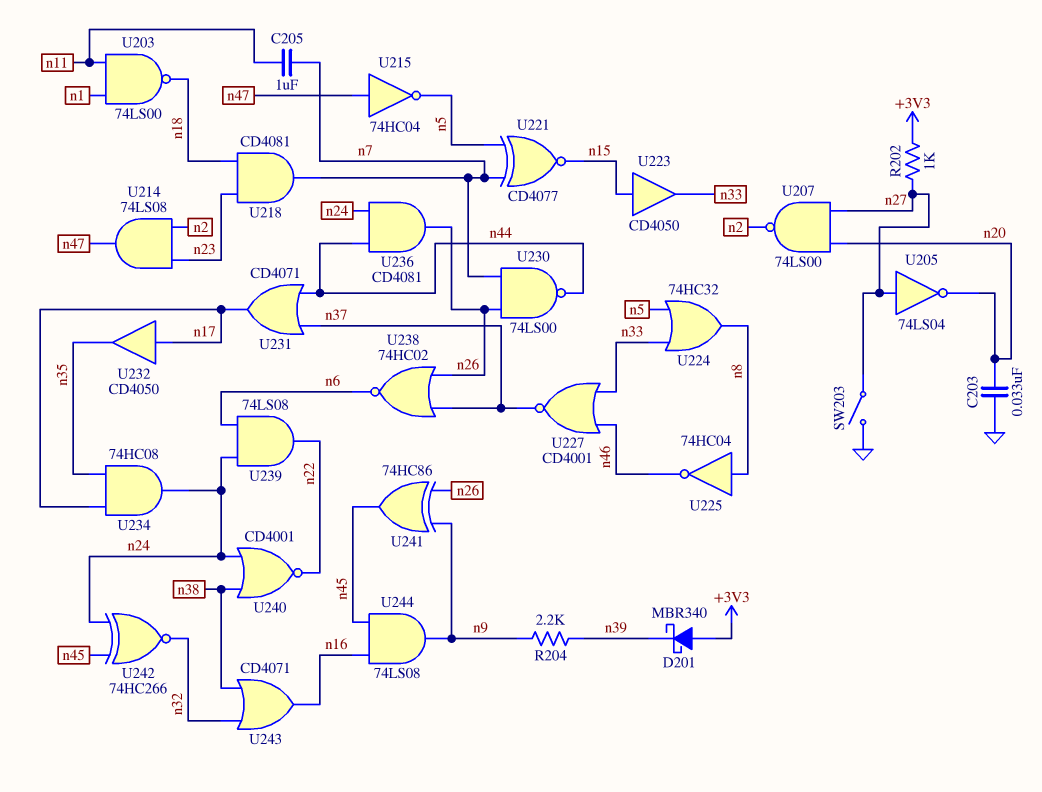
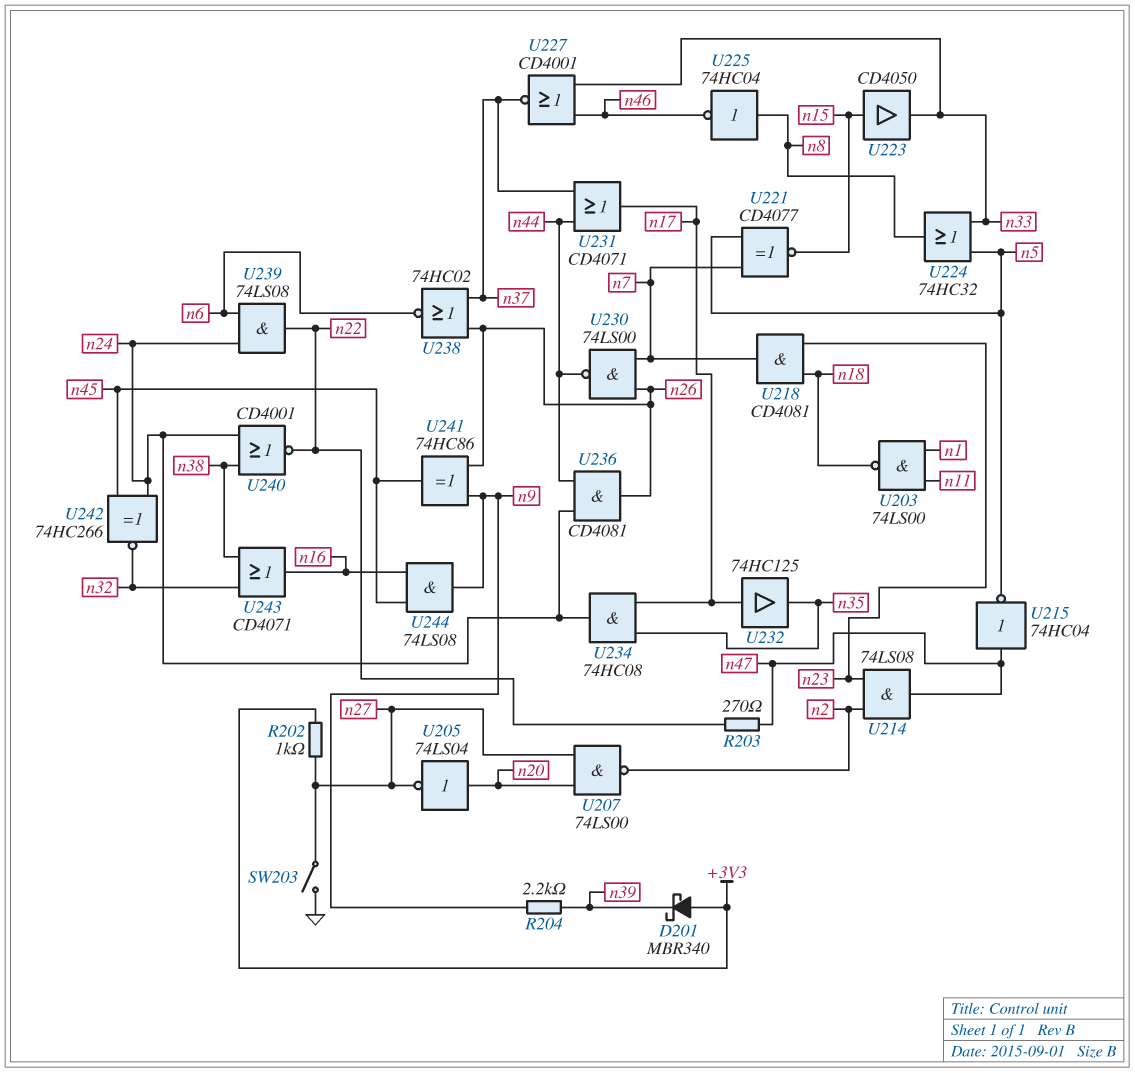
C203: 33nF (GND, n20) -> none
C205: 1uF (n7, n11) -> none
R203: none -> 270 (n22, n47)
U205: NOT 74LS04 (in n27, out n20) -> NOT 74LS04 (in n20, out n27)
U232: buffer CD4050 (in n17, out n35) -> buffer 74HC125 (in n17, out n35)

